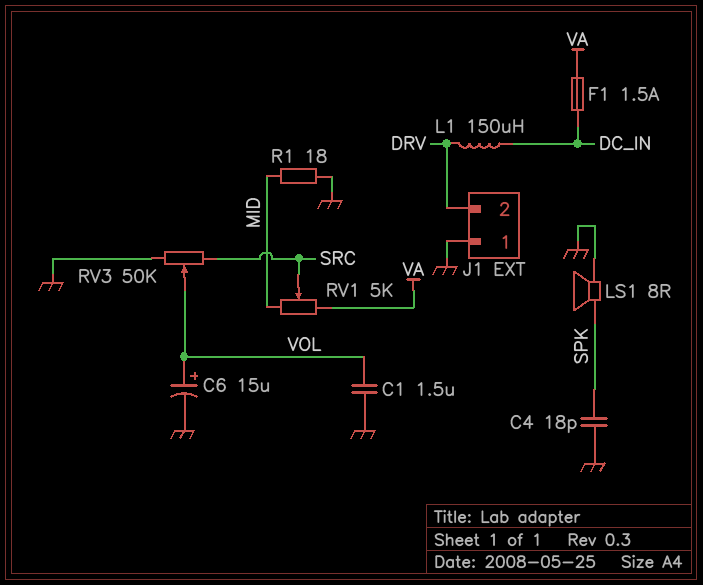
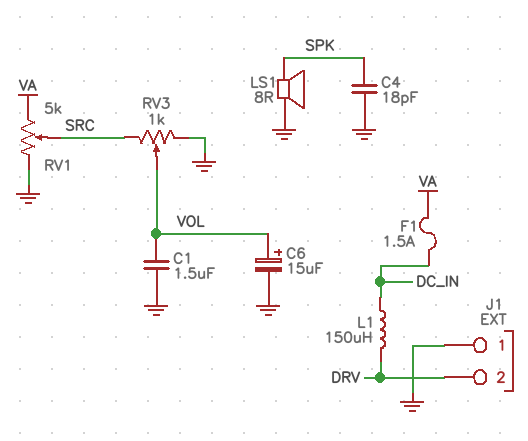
R1: 18 (GND, MID) -> none
RV1: 5k (MID, VA, wiper SRC) -> 5k (GND, VA, wiper SRC)
RV3: 50k (GND, SRC, wiper VOL) -> 1k (GND, SRC, wiper VOL)

